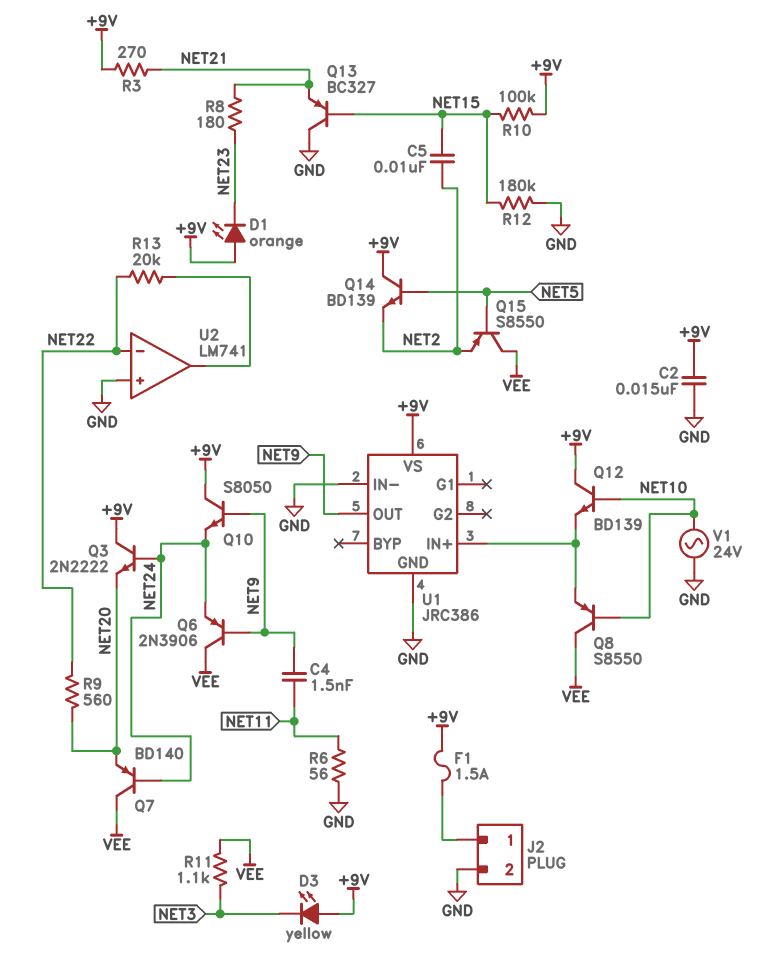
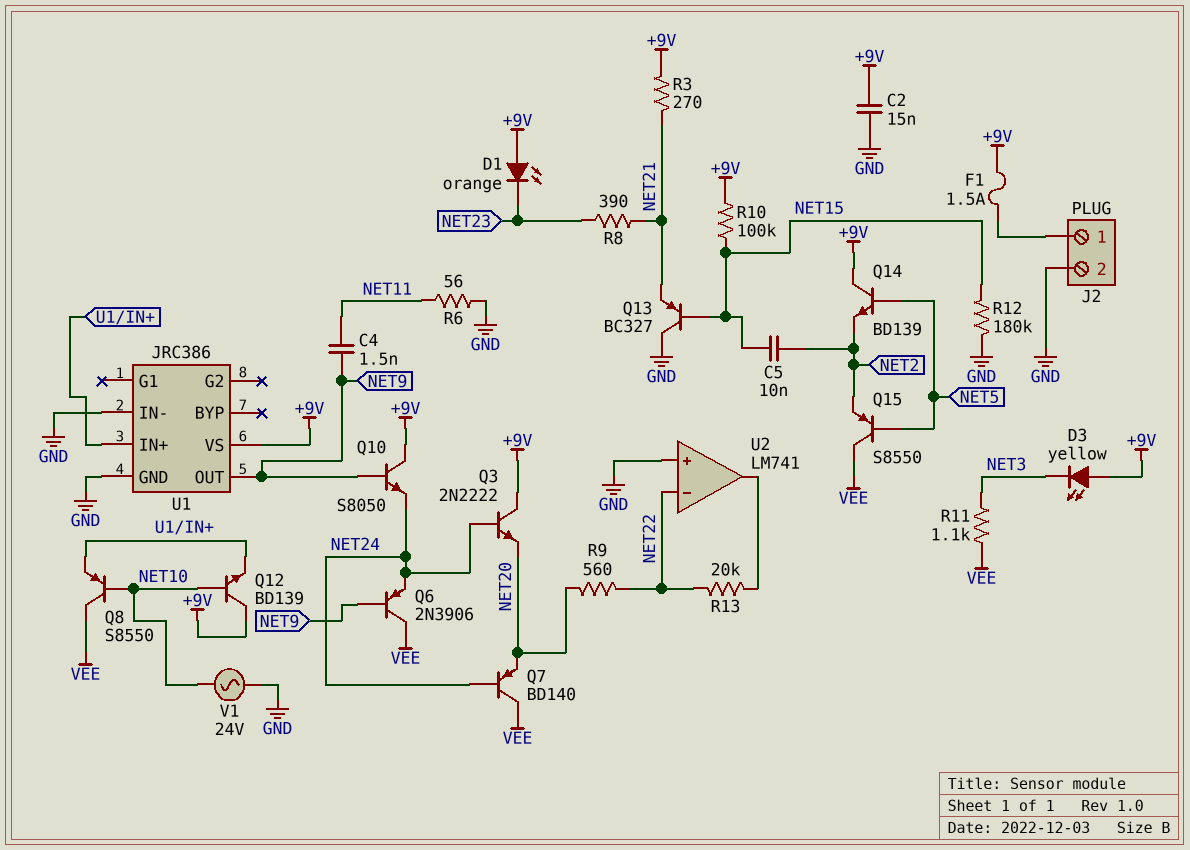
R8: 180 (NET21, NET23) -> 390 (NET21, NET23)

